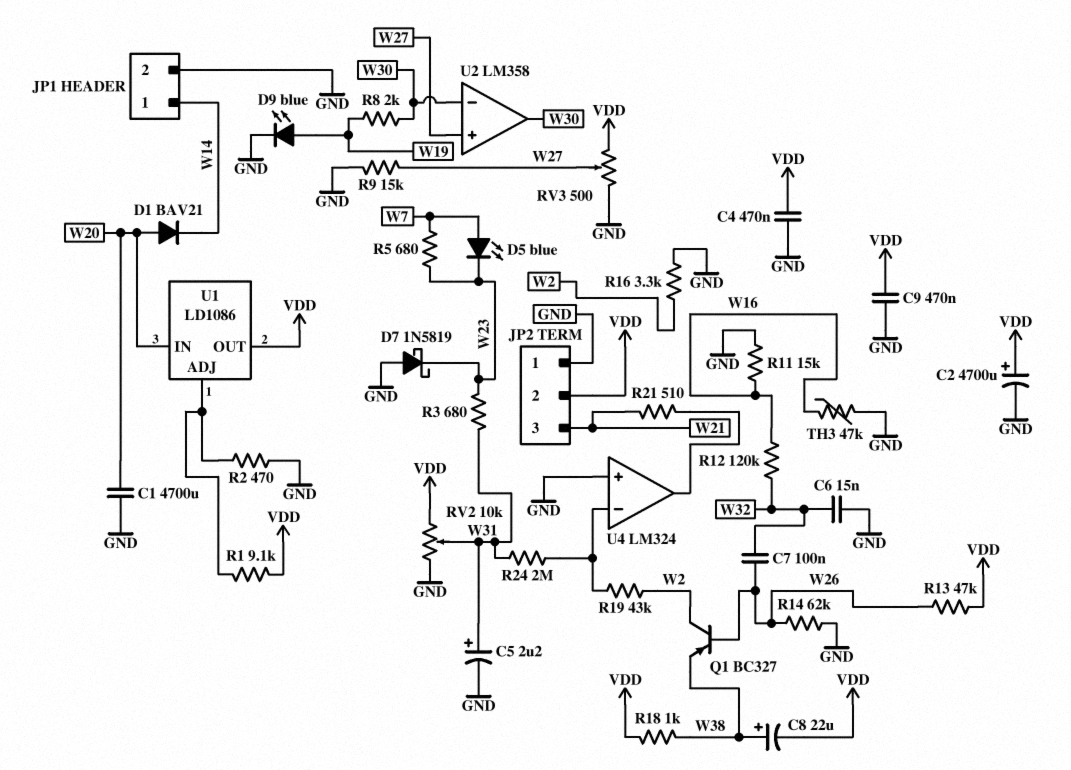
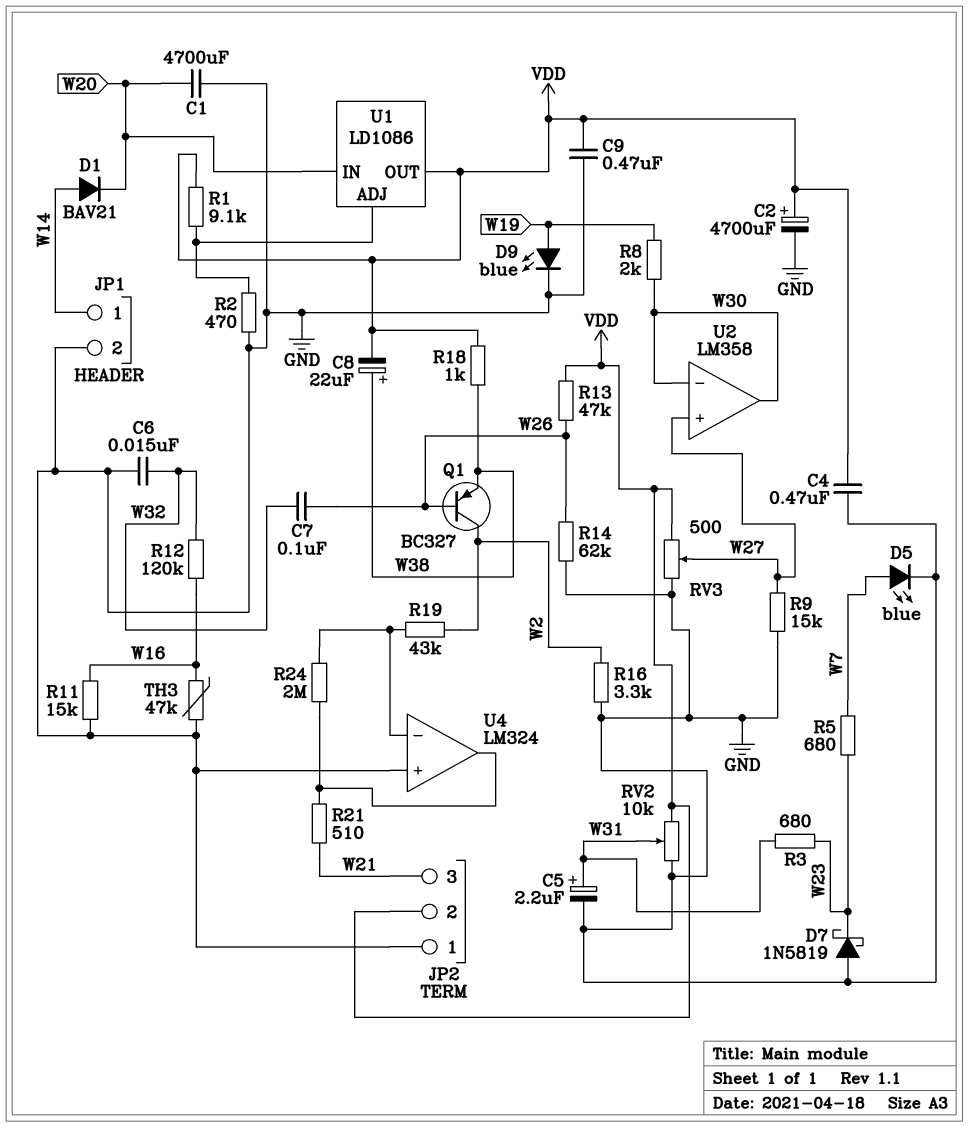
D1: diode BAV21 (A W20, K W14) -> diode BAV21 (A W14, K W20)
D5: LED blue (A W7, K W23) -> LED blue (A W7, K GND)
R24: 2M (U4/in-, W31) -> 2M (U4/in-, U4/out)

